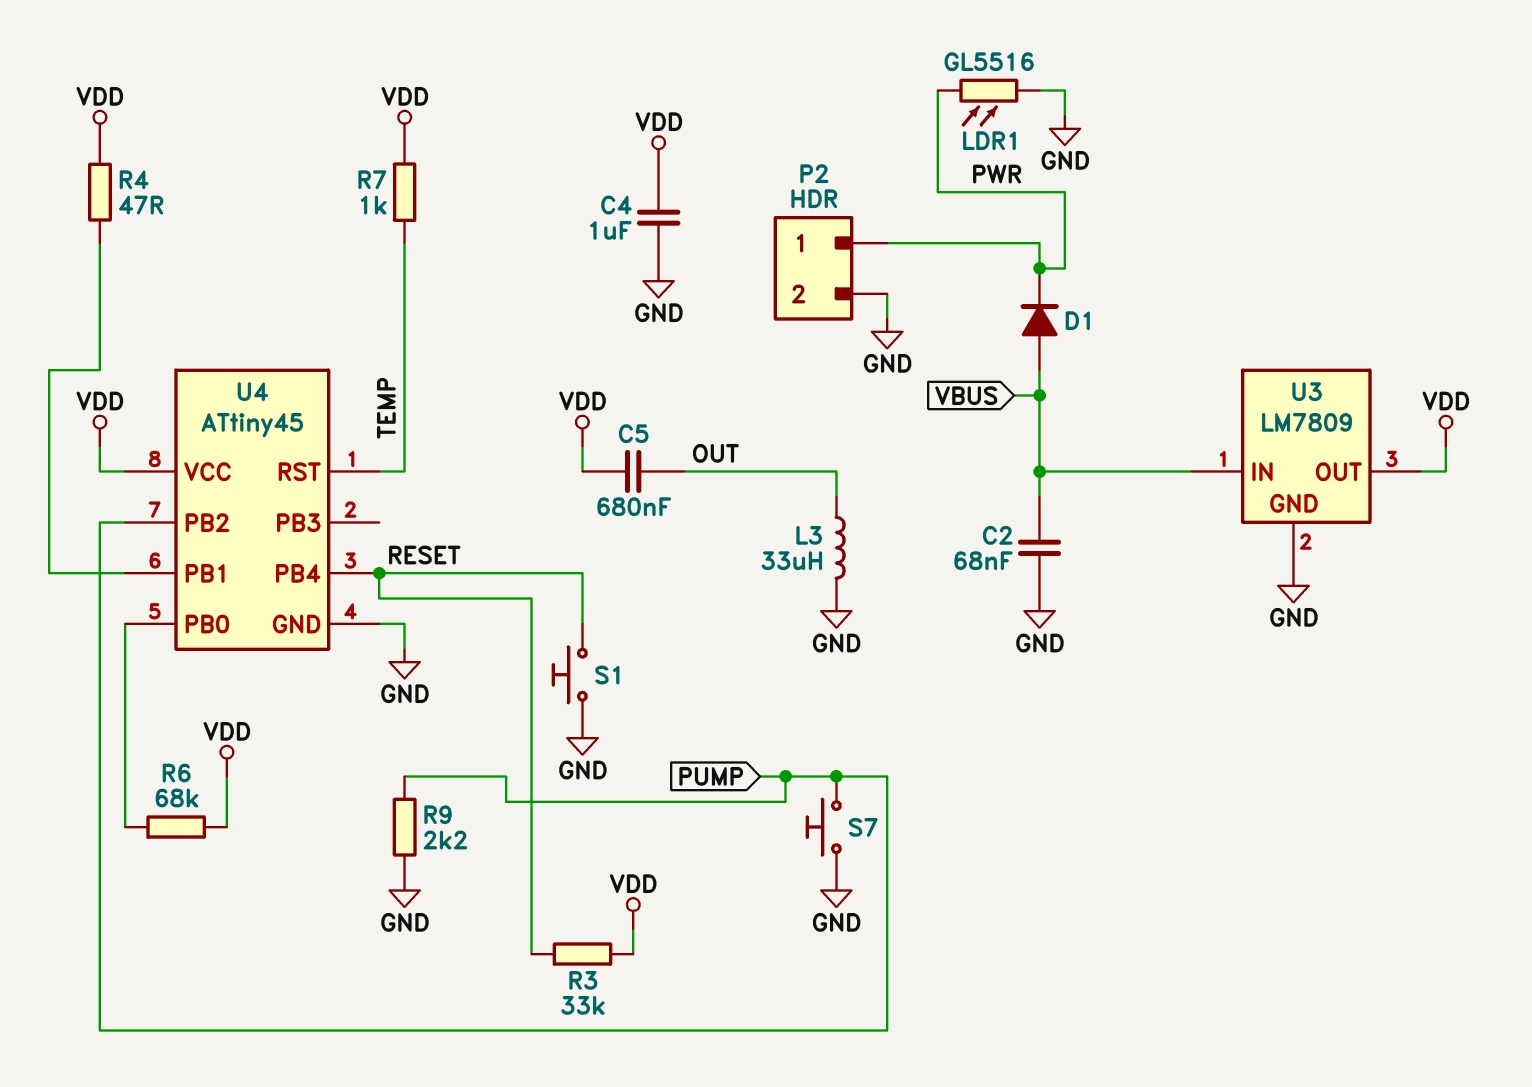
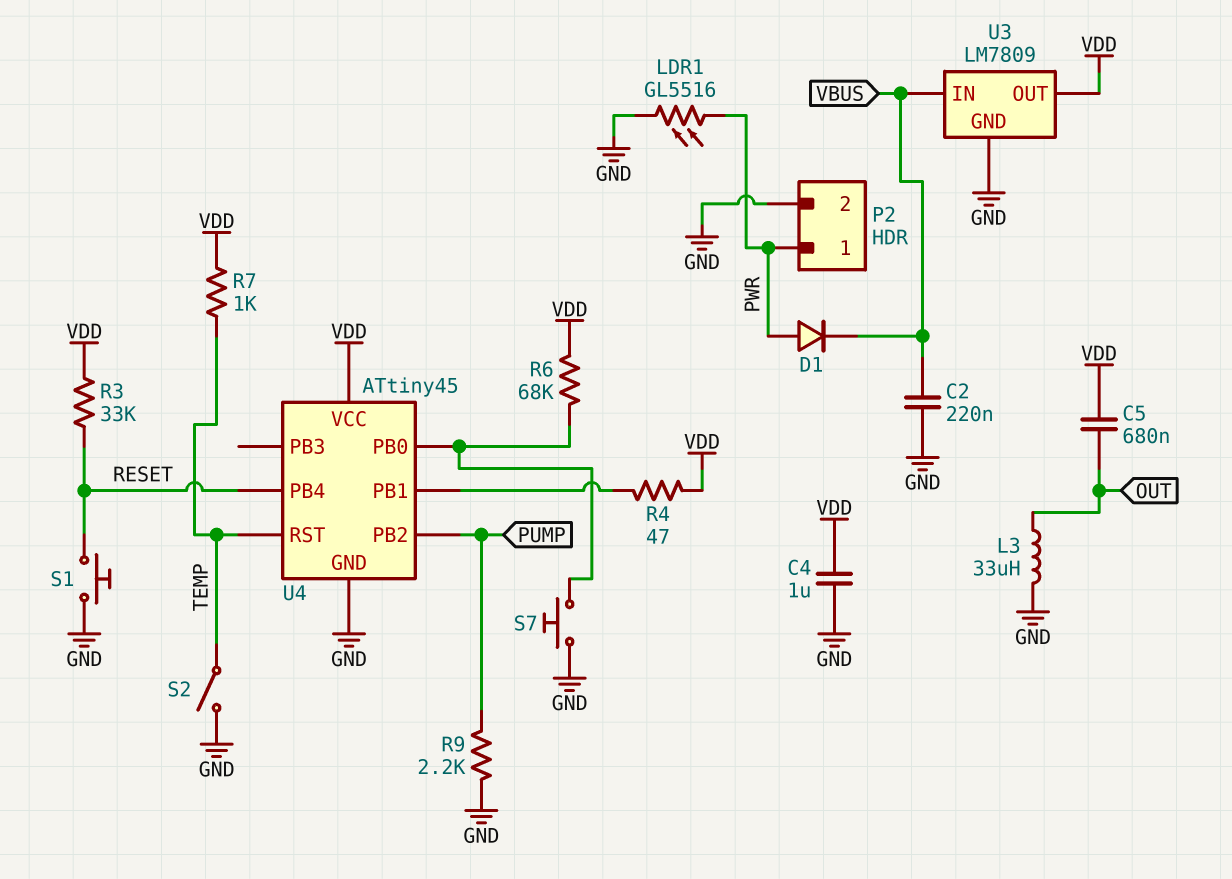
C2: 68nF (GND, VBUS) -> 220nF (GND, VBUS)
D1: diode (A VBUS, K PWR) -> diode (A PWR, K VBUS)
S2: none -> switch (GND, TEMP)
S7: button (GND, PUMP) -> button (GND, U4/PB0)

